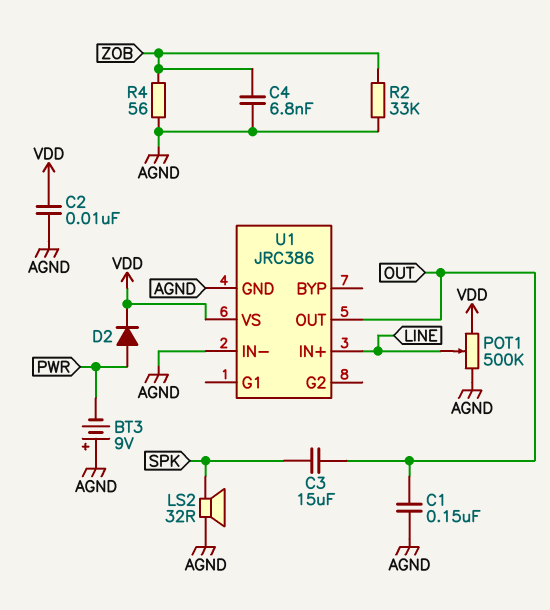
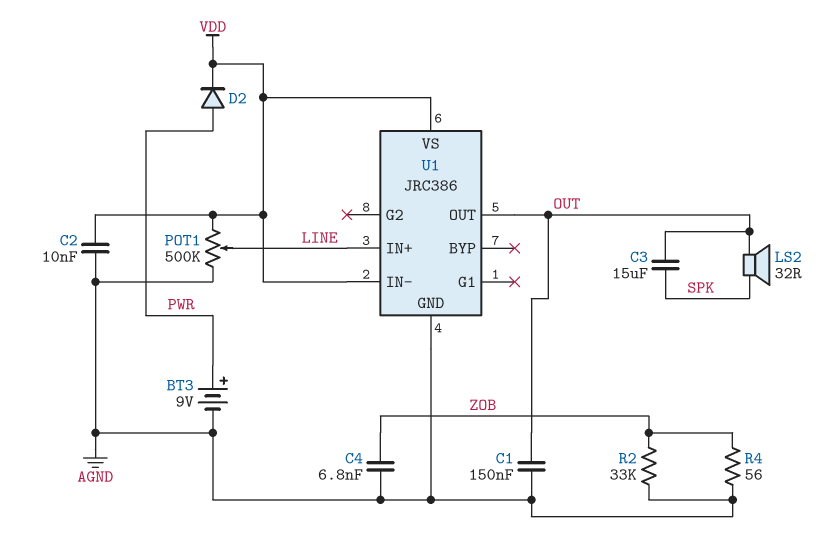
BT3: 9V (plus AGND, minus PWR) -> 9V (plus PWR, minus AGND)
LS2: speaker 32R (AGND, SPK) -> speaker 32R (OUT, SPK)
U1 pin IN-: AGND -> VDD

